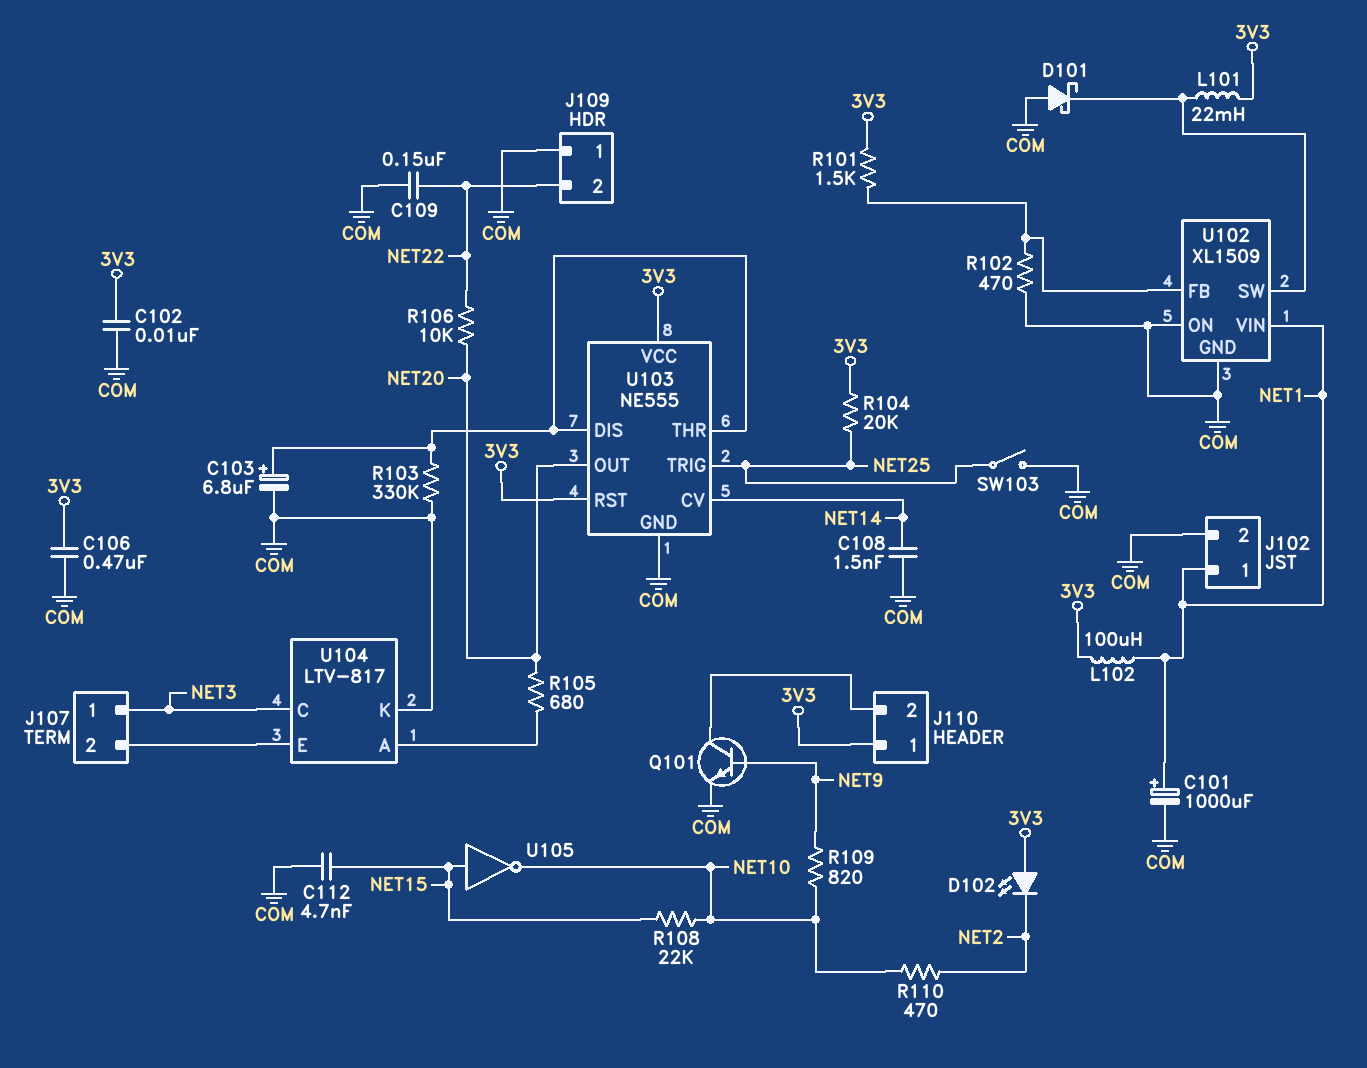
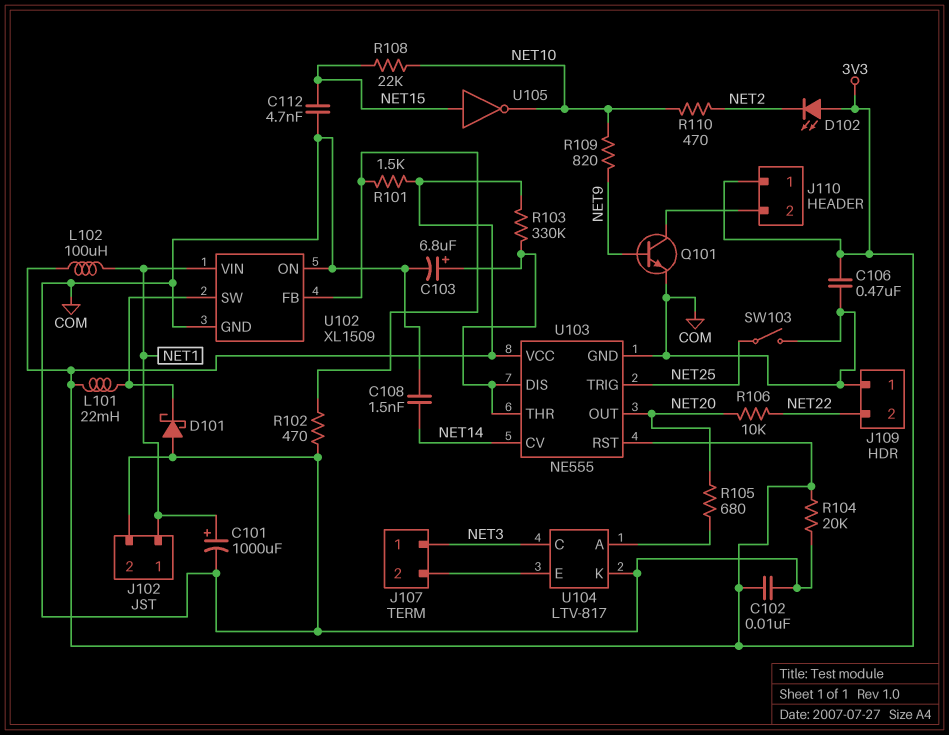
C109: 150nF (COM, NET22) -> none
R103: 330k (COM, U103/DIS) -> 330k (3V3, U103/DIS)
R104: 20k (3V3, NET25) -> 20k (3V3, COM)

